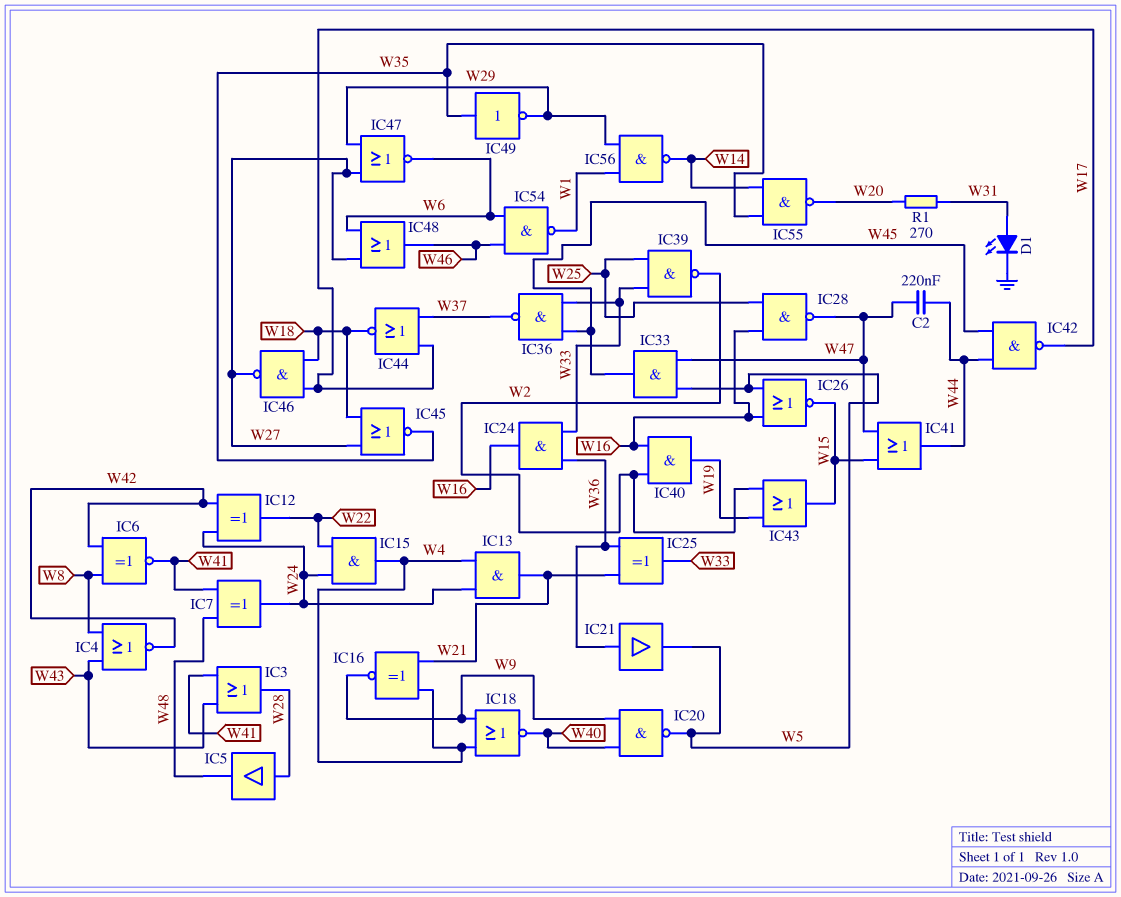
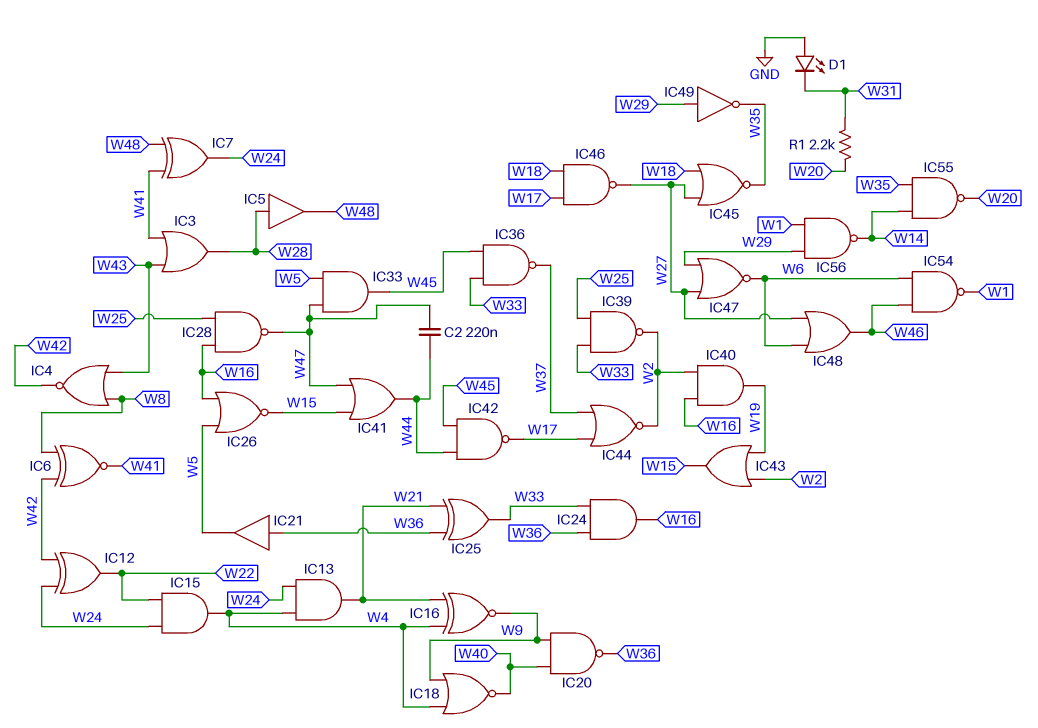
D1: LED (A W31, K GND) -> LED (A GND, K W31)
IC20: NAND (in W9, in W40, out W5) -> NAND (in W9, in W40, out W36)
IC44: NOR (in W17, in W37, out W18) -> NOR (in W17, in W37, out W2)
IC49: NOT (in W35, out W29) -> NOT (in W29, out W35)
R1: 270 (W20, W31) -> 2.2k (W20, W31)

